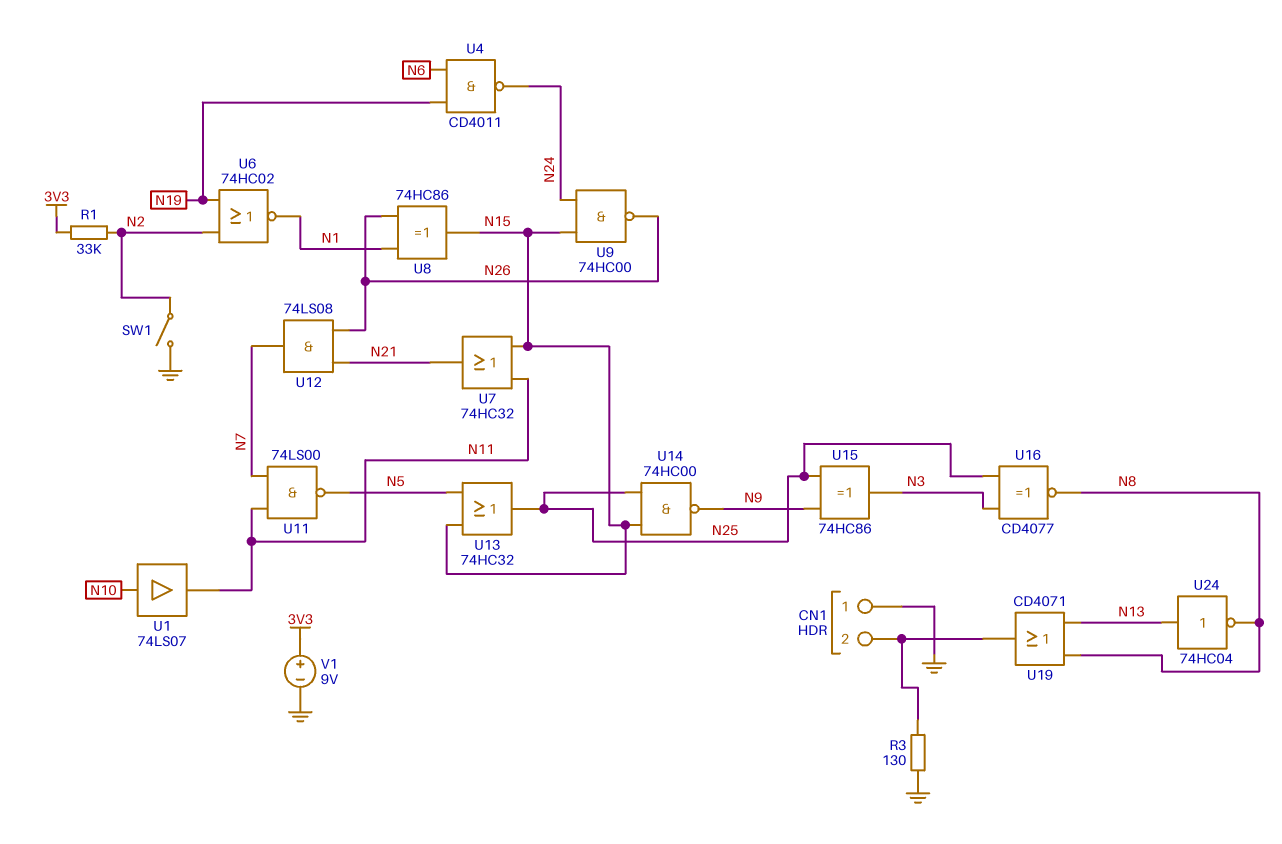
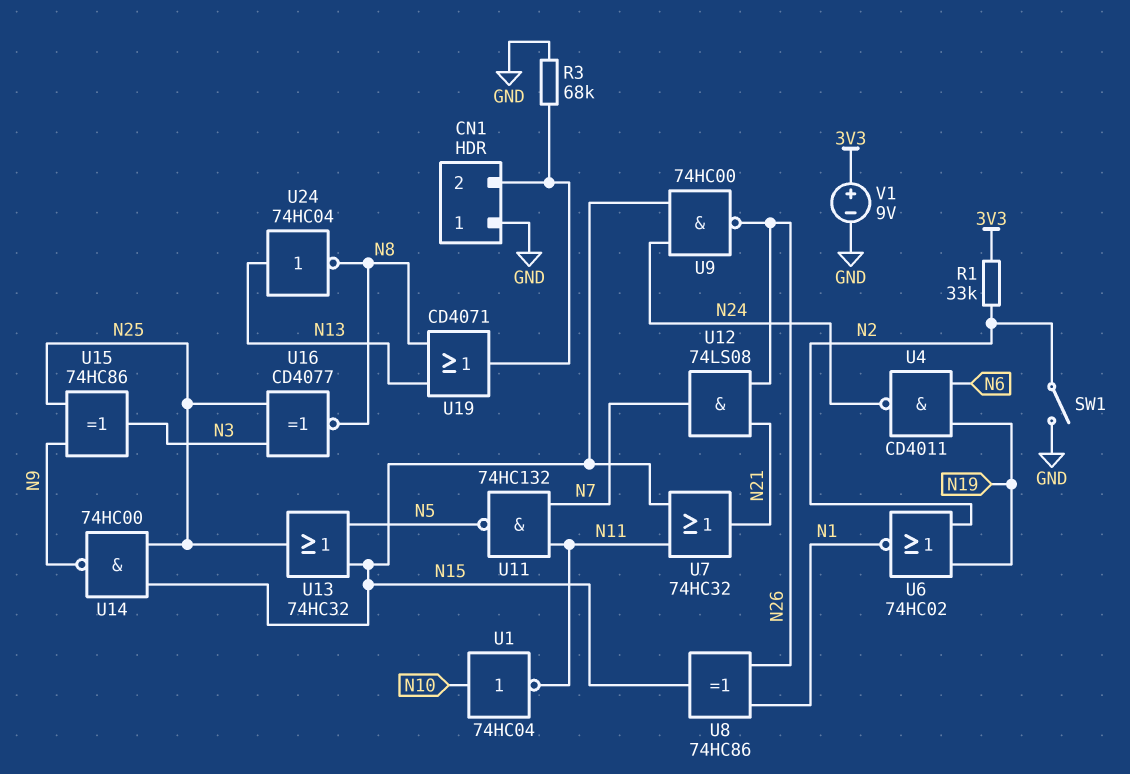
R3: 130 (CN1/2, GND) -> 68k (CN1/2, GND)
U1: buffer 74LS07 (in N10, out N11) -> NOT 74HC04 (in N10, out N11)
U11: NAND 74LS00 (in N7, in N11, out N5) -> NAND 74HC132 (in N7, in N11, out N5)

